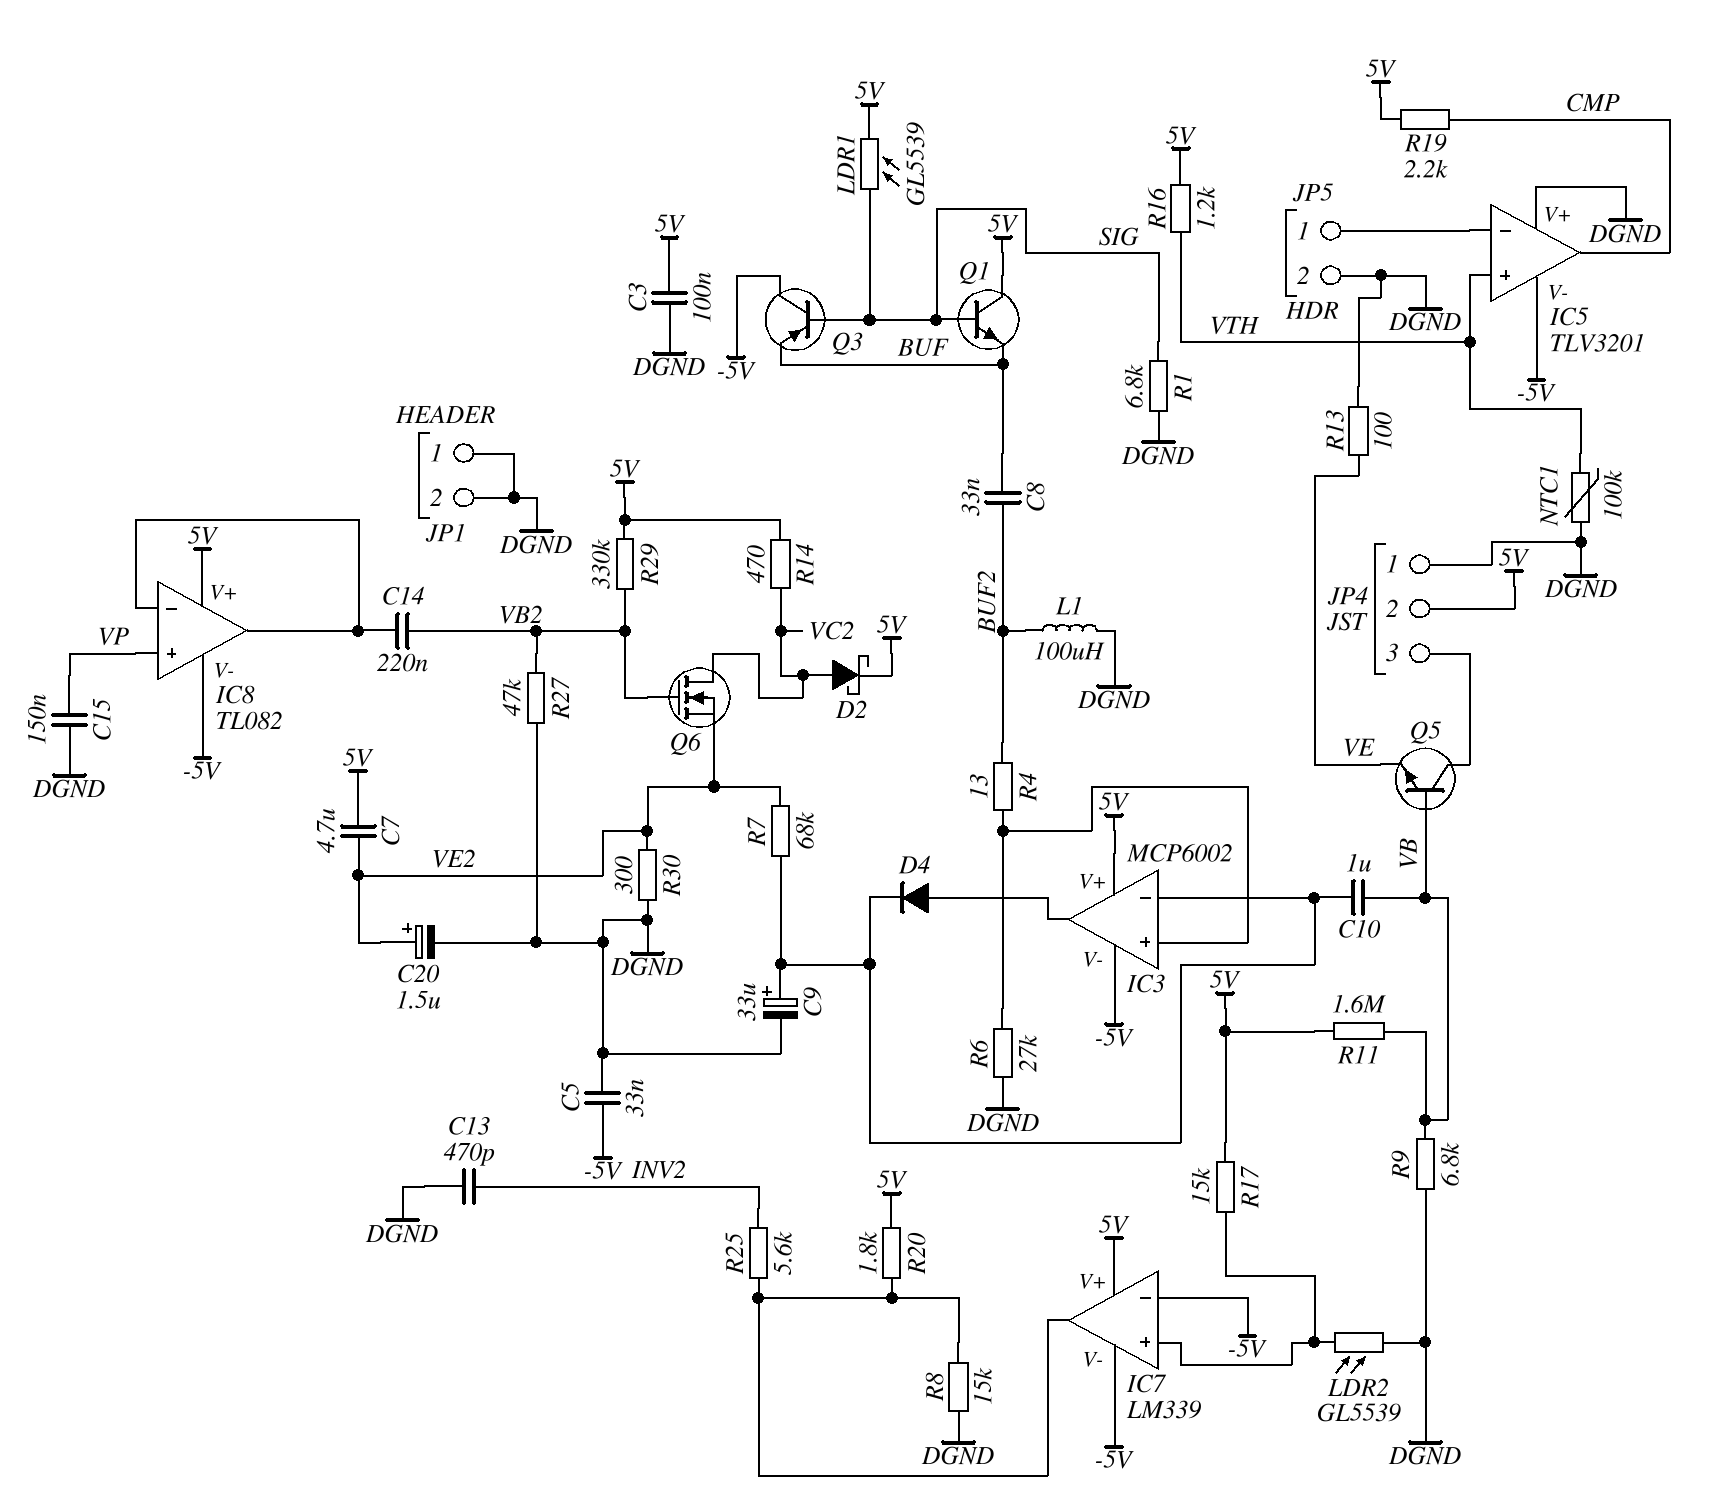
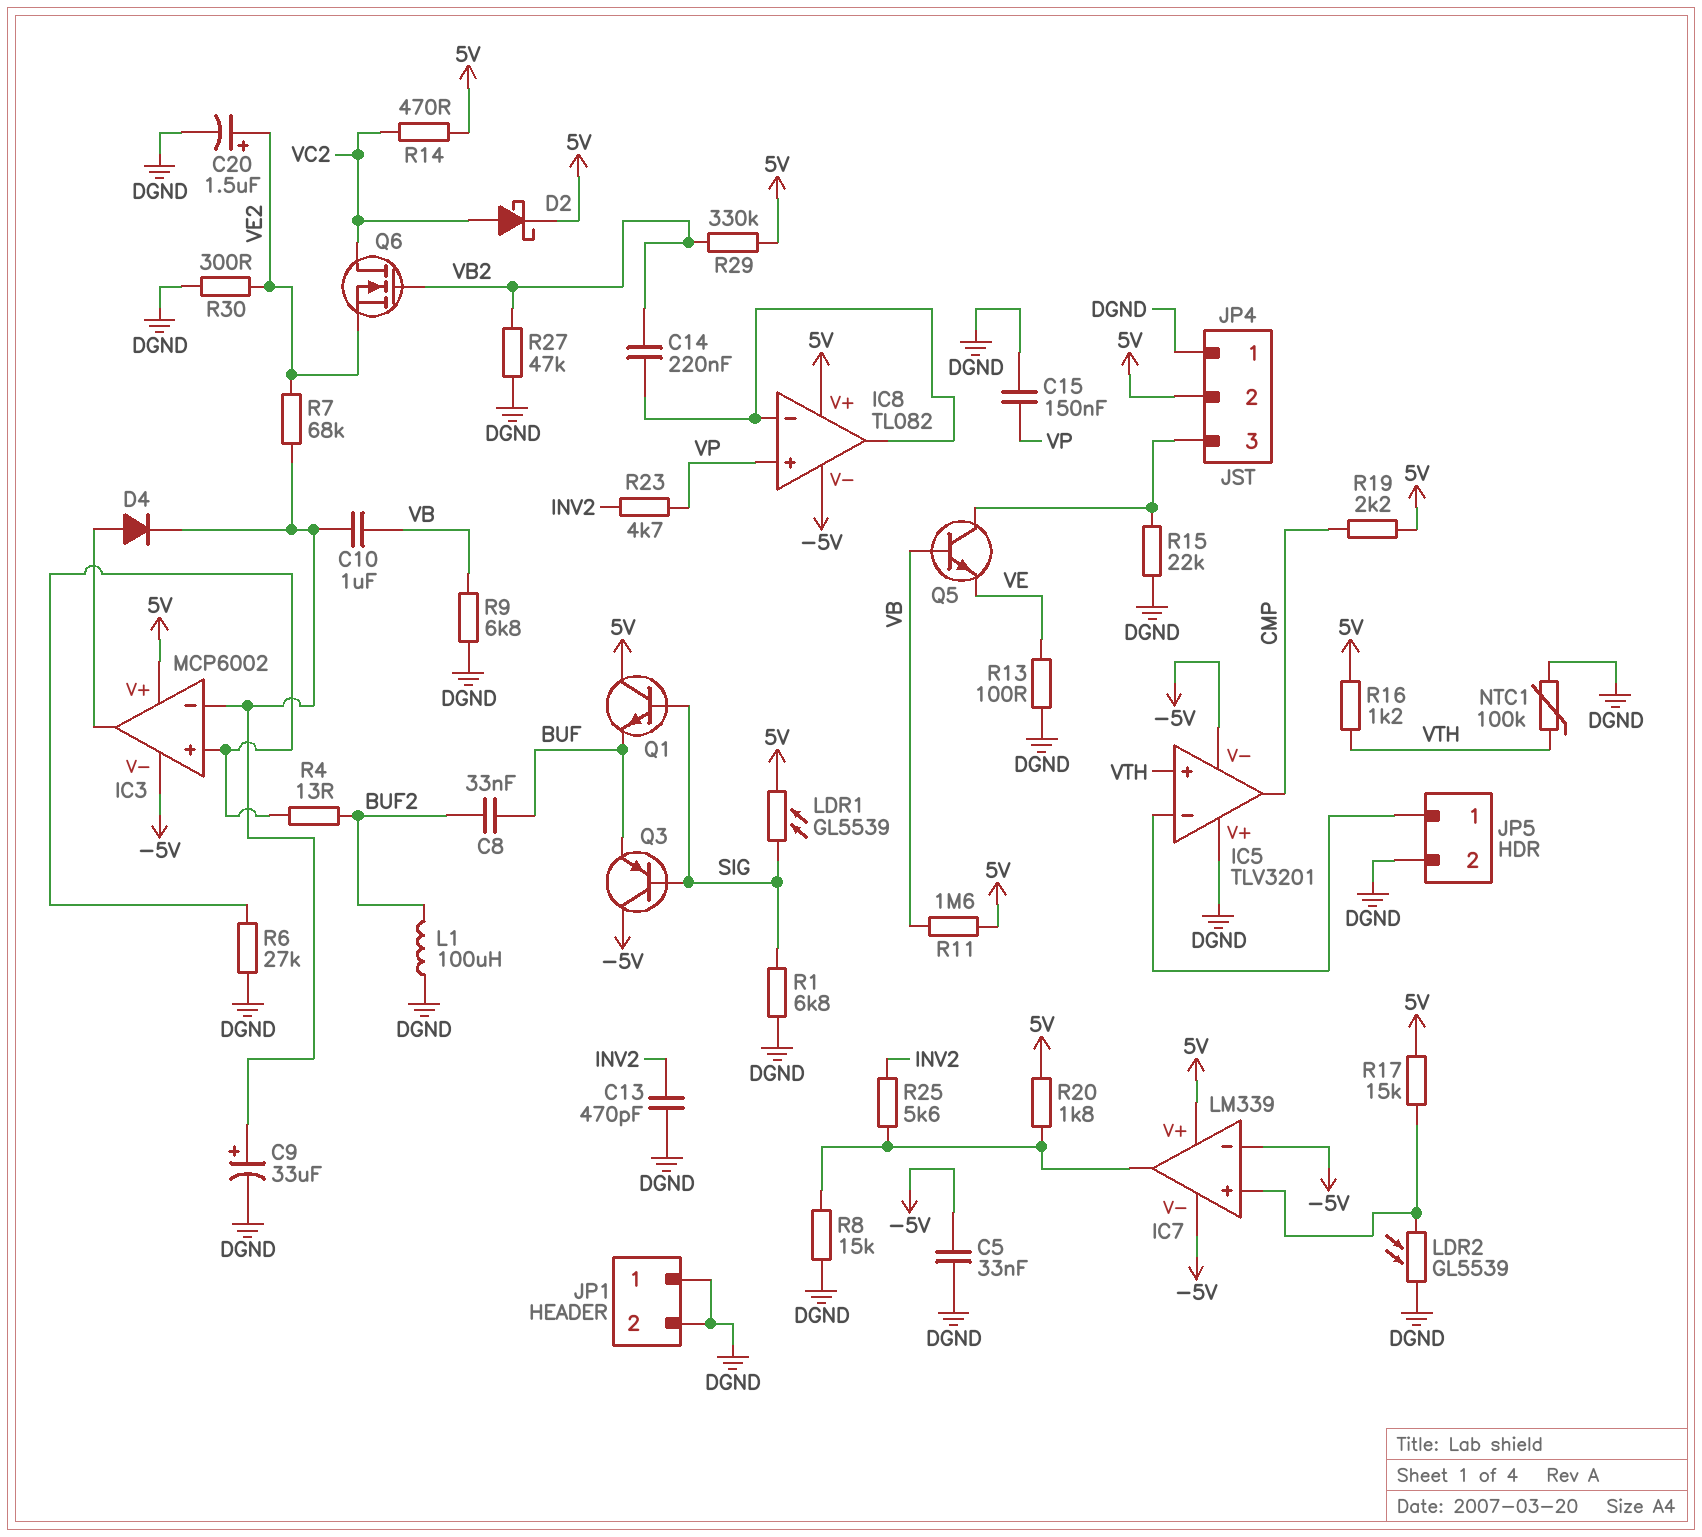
C3: 100nF (5V, DGND) -> none
C7: 4.7uF (5V, VE2) -> none
R15: none -> 22k (DGND, JP4/3)
R23: none -> 4.7k (INV2, VP)

